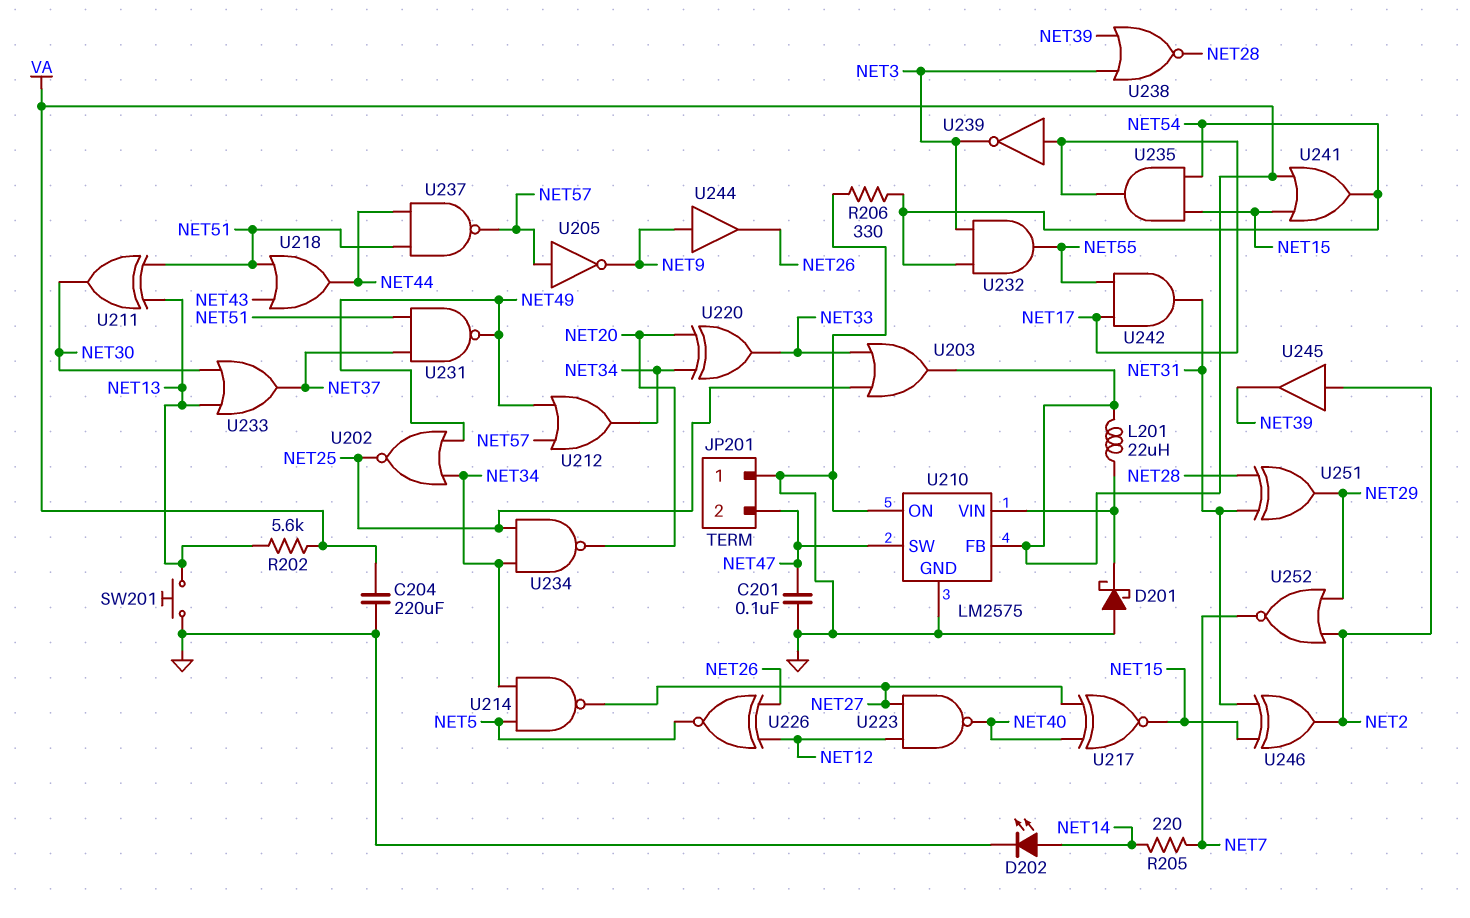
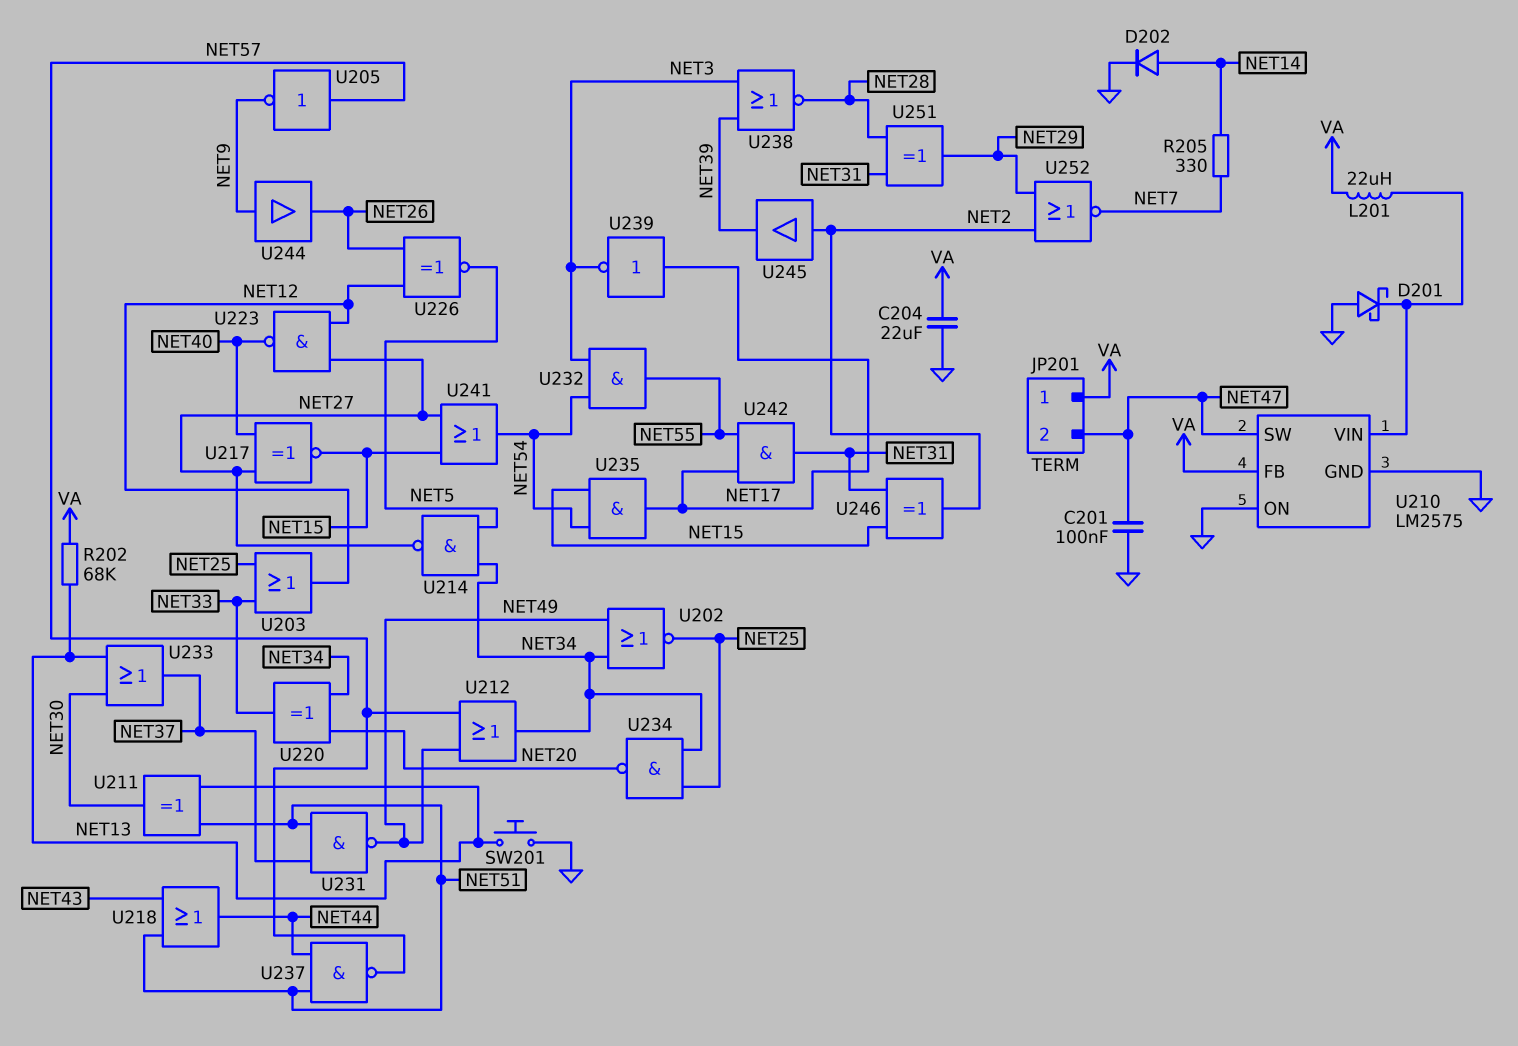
C204: 220uF (GND, VA) -> 22uF (GND, VA)
D202: LED (A NET14, K GND) -> diode (A NET14, K GND)
JP201 pin 1: GND -> VA
R202: 5.6k (NET13, VA) -> 68k (NET13, VA)
R205: 220 (NET7, NET14) -> 330 (NET7, NET14)
R206: 330 (GND, NET54) -> none
U203: OR (in NET25, in NET33, out VA) -> OR (in NET25, in NET33, out NET12)
U241: OR (in NET15, in VA, out NET54) -> OR (in NET15, in NET27, out NET54)

